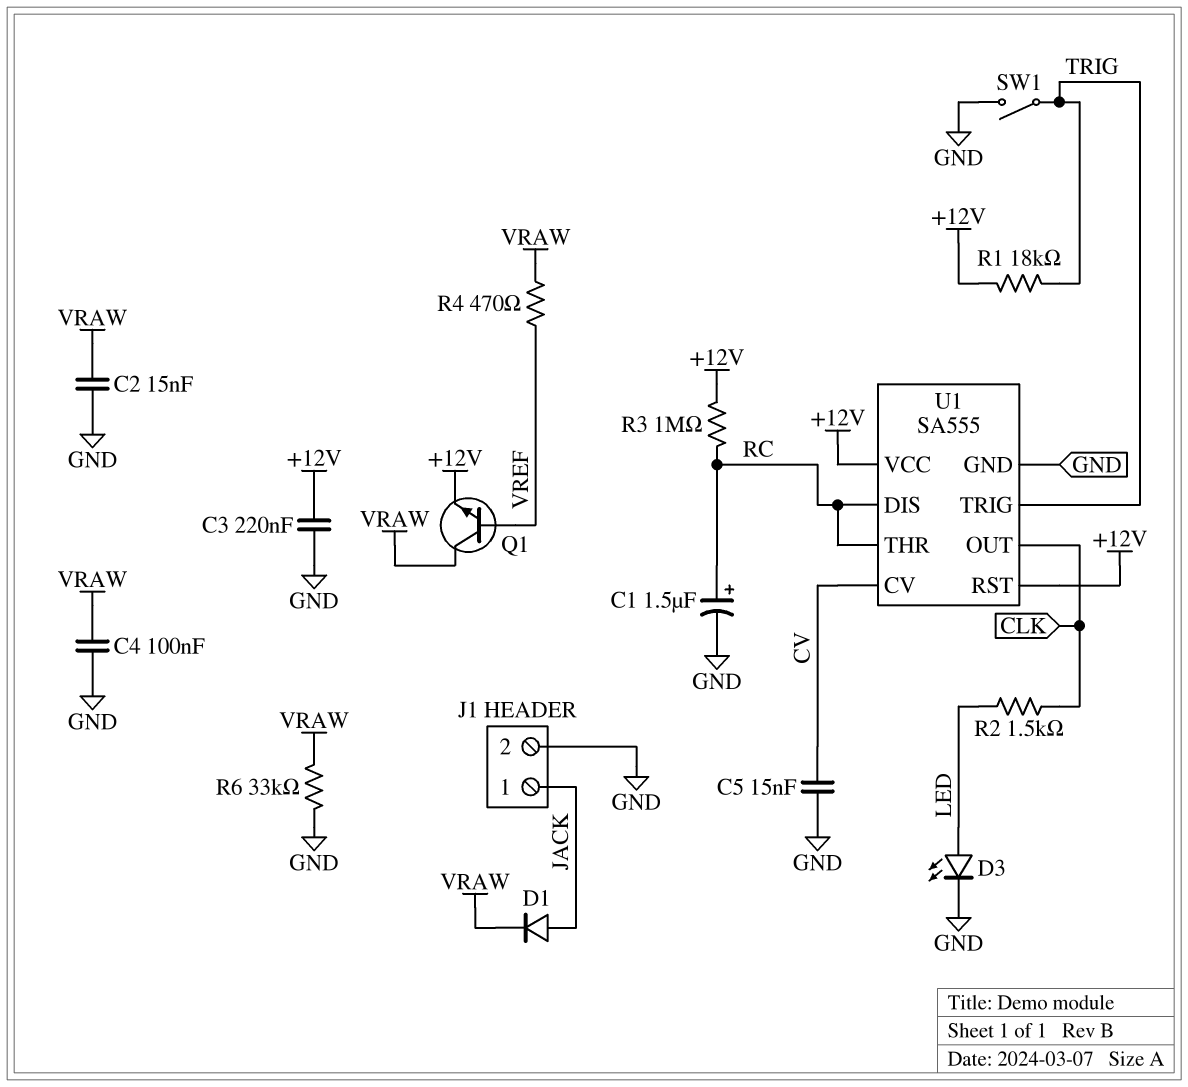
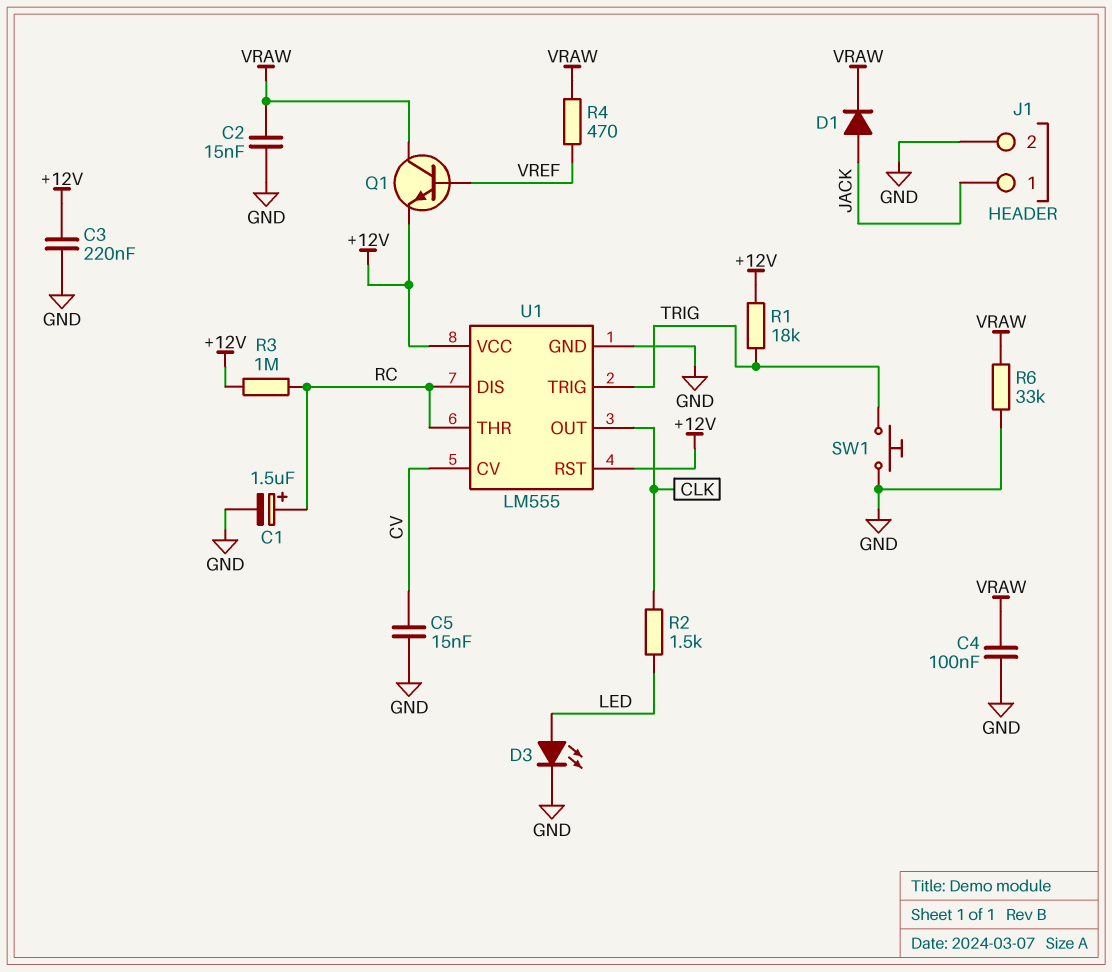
SW1: switch (GND, TRIG) -> button (GND, TRIG)
U1: SA555 -> LM555

